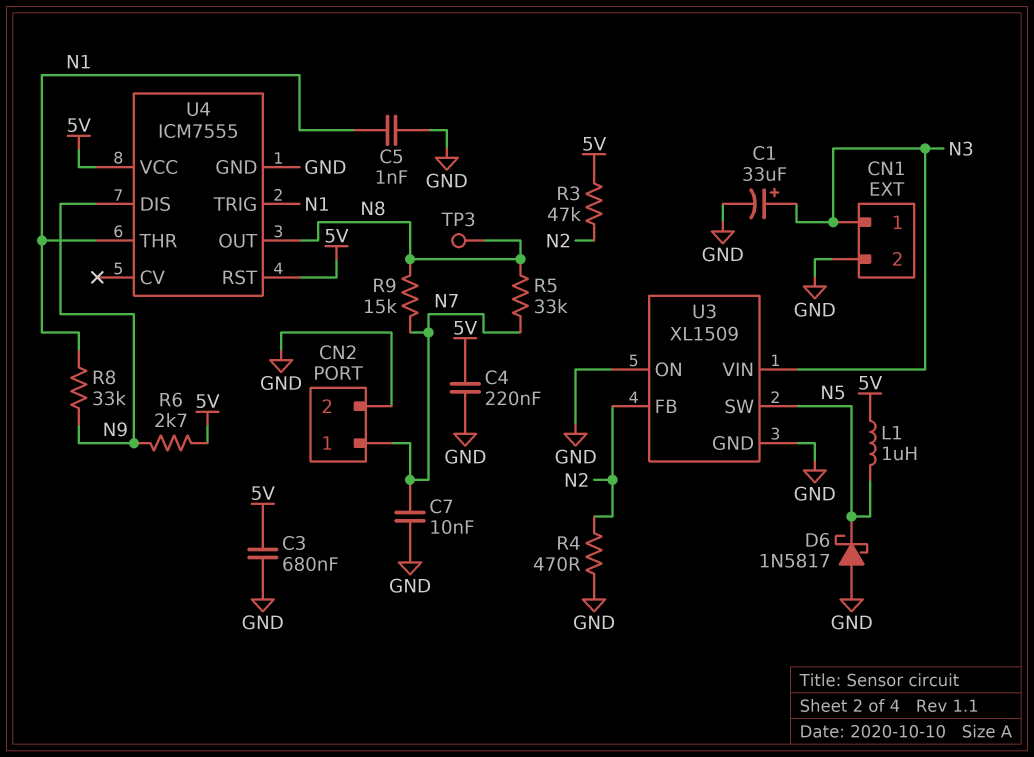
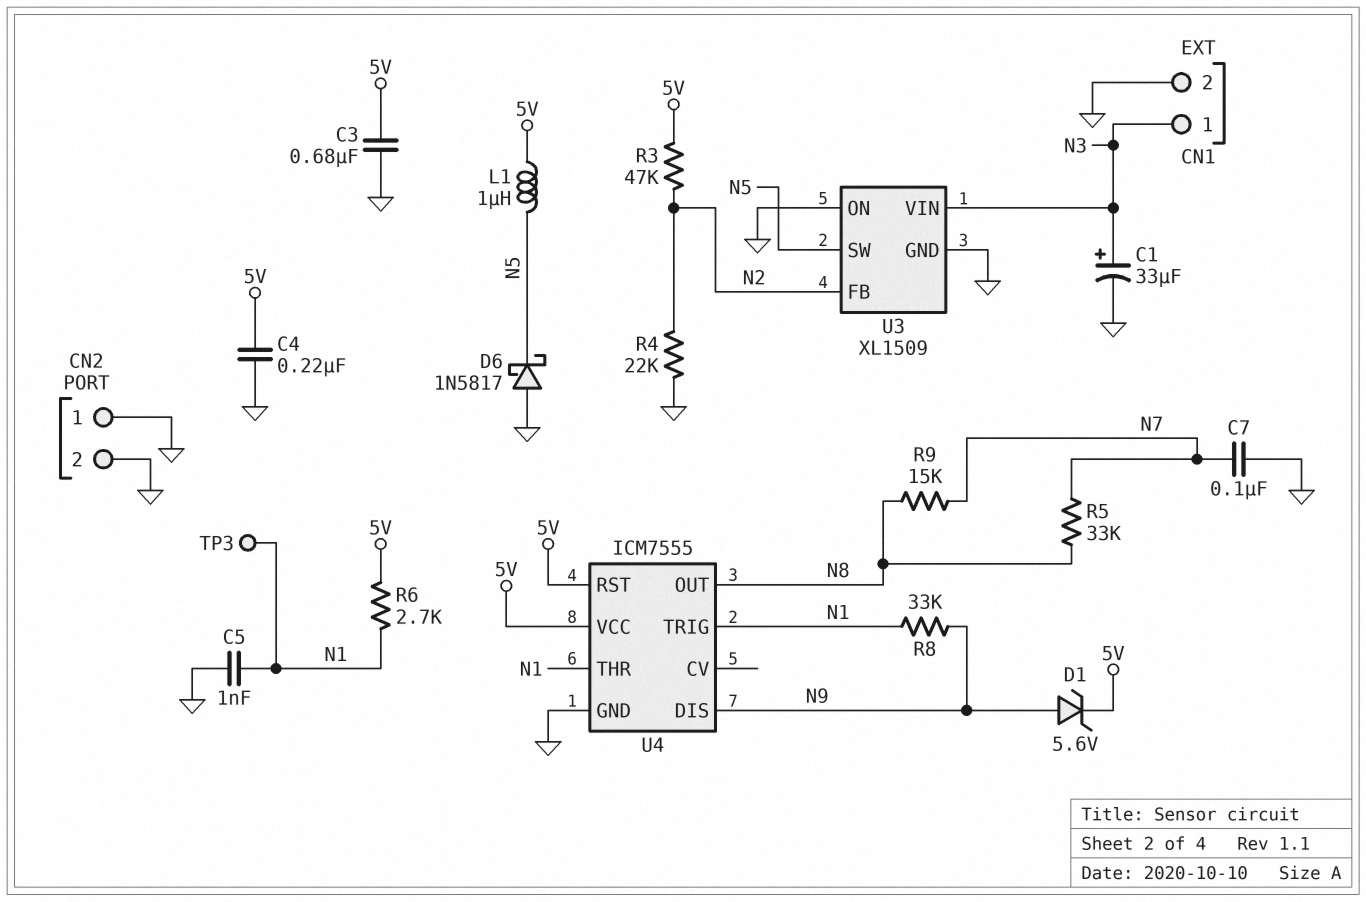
C7: 10nF (GND, N7) -> 100nF (GND, N7)
CN2 pin 1: N7 -> GND
D1: none -> zener 5.6V (A N9, K 5V)
R4: 470 (GND, N2) -> 22k (GND, N2)
R6: 2.7k (5V, N9) -> 2.7k (5V, N1)
TP3: test point (N8) -> test point (N1)

